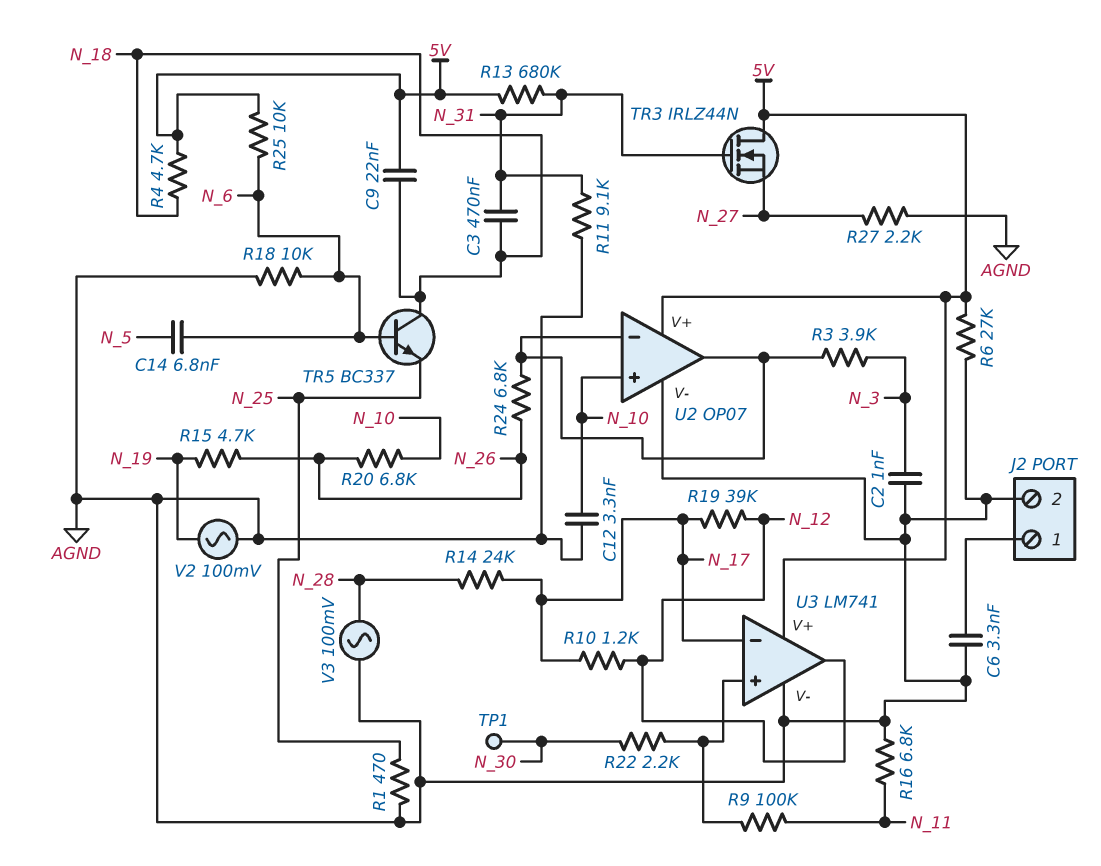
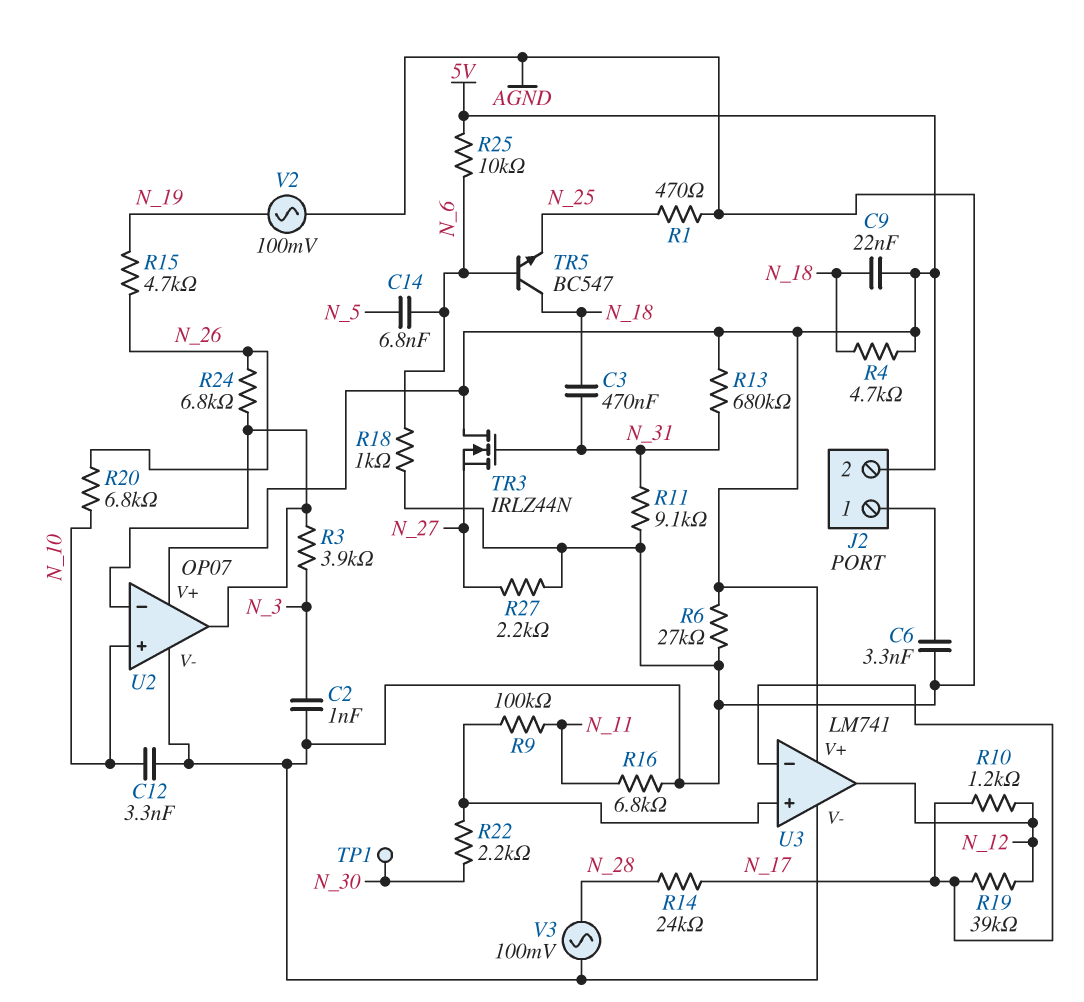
J2 pin 2: AGND -> 5V
R18: 10k (AGND, N_6) -> 1k (AGND, N_6)
TR5: NPN BC337 (B N_6, C N_18, E N_25) -> NPN BC547 (B N_6, C N_18, E N_25)

